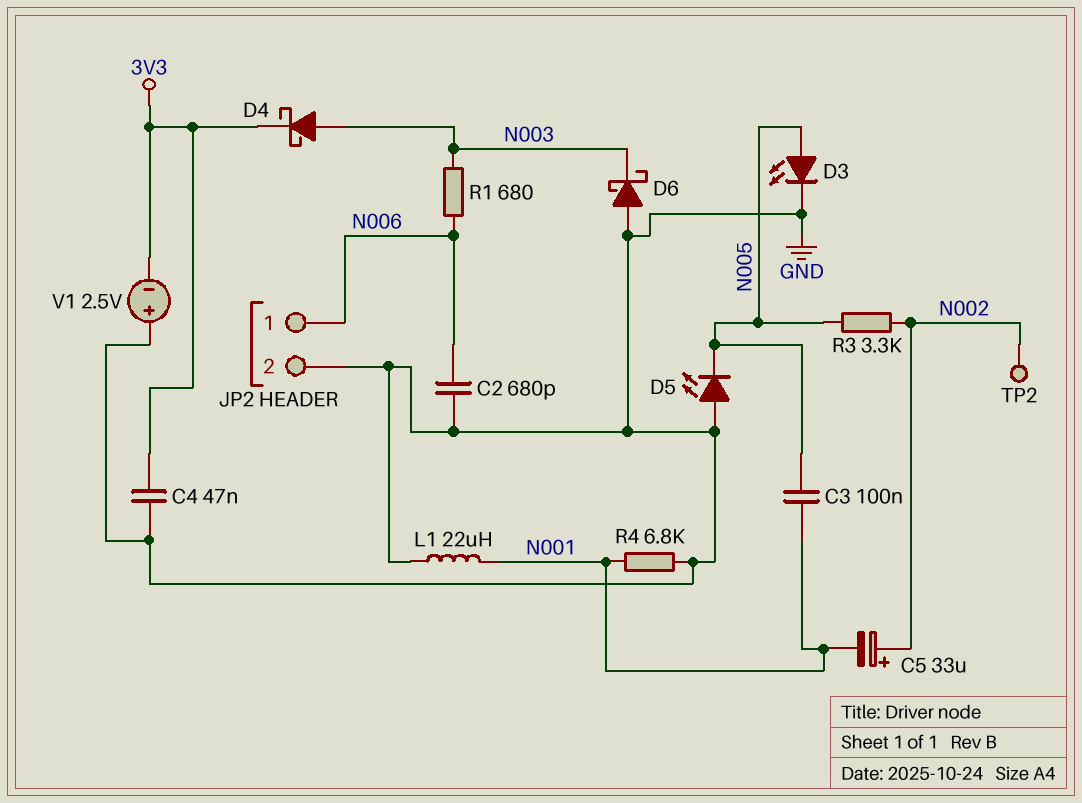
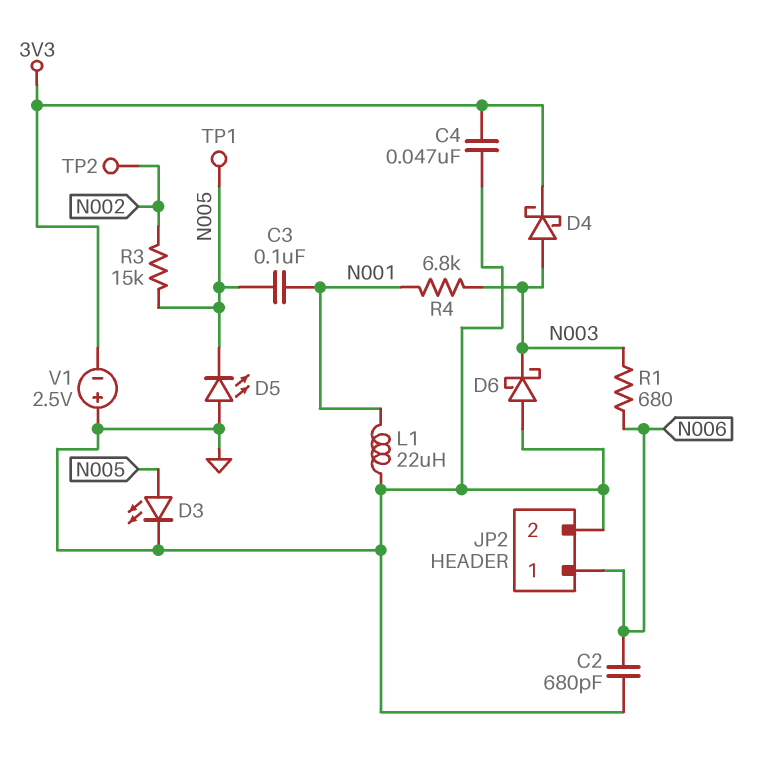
C5: 33uF (plus N002, minus N001) -> none
R3: 3.3k (N002, N005) -> 15k (N002, N005)
R4: 6.8k (GND, N001) -> 6.8k (N001, N003)
TP1: none -> test point (N005)

